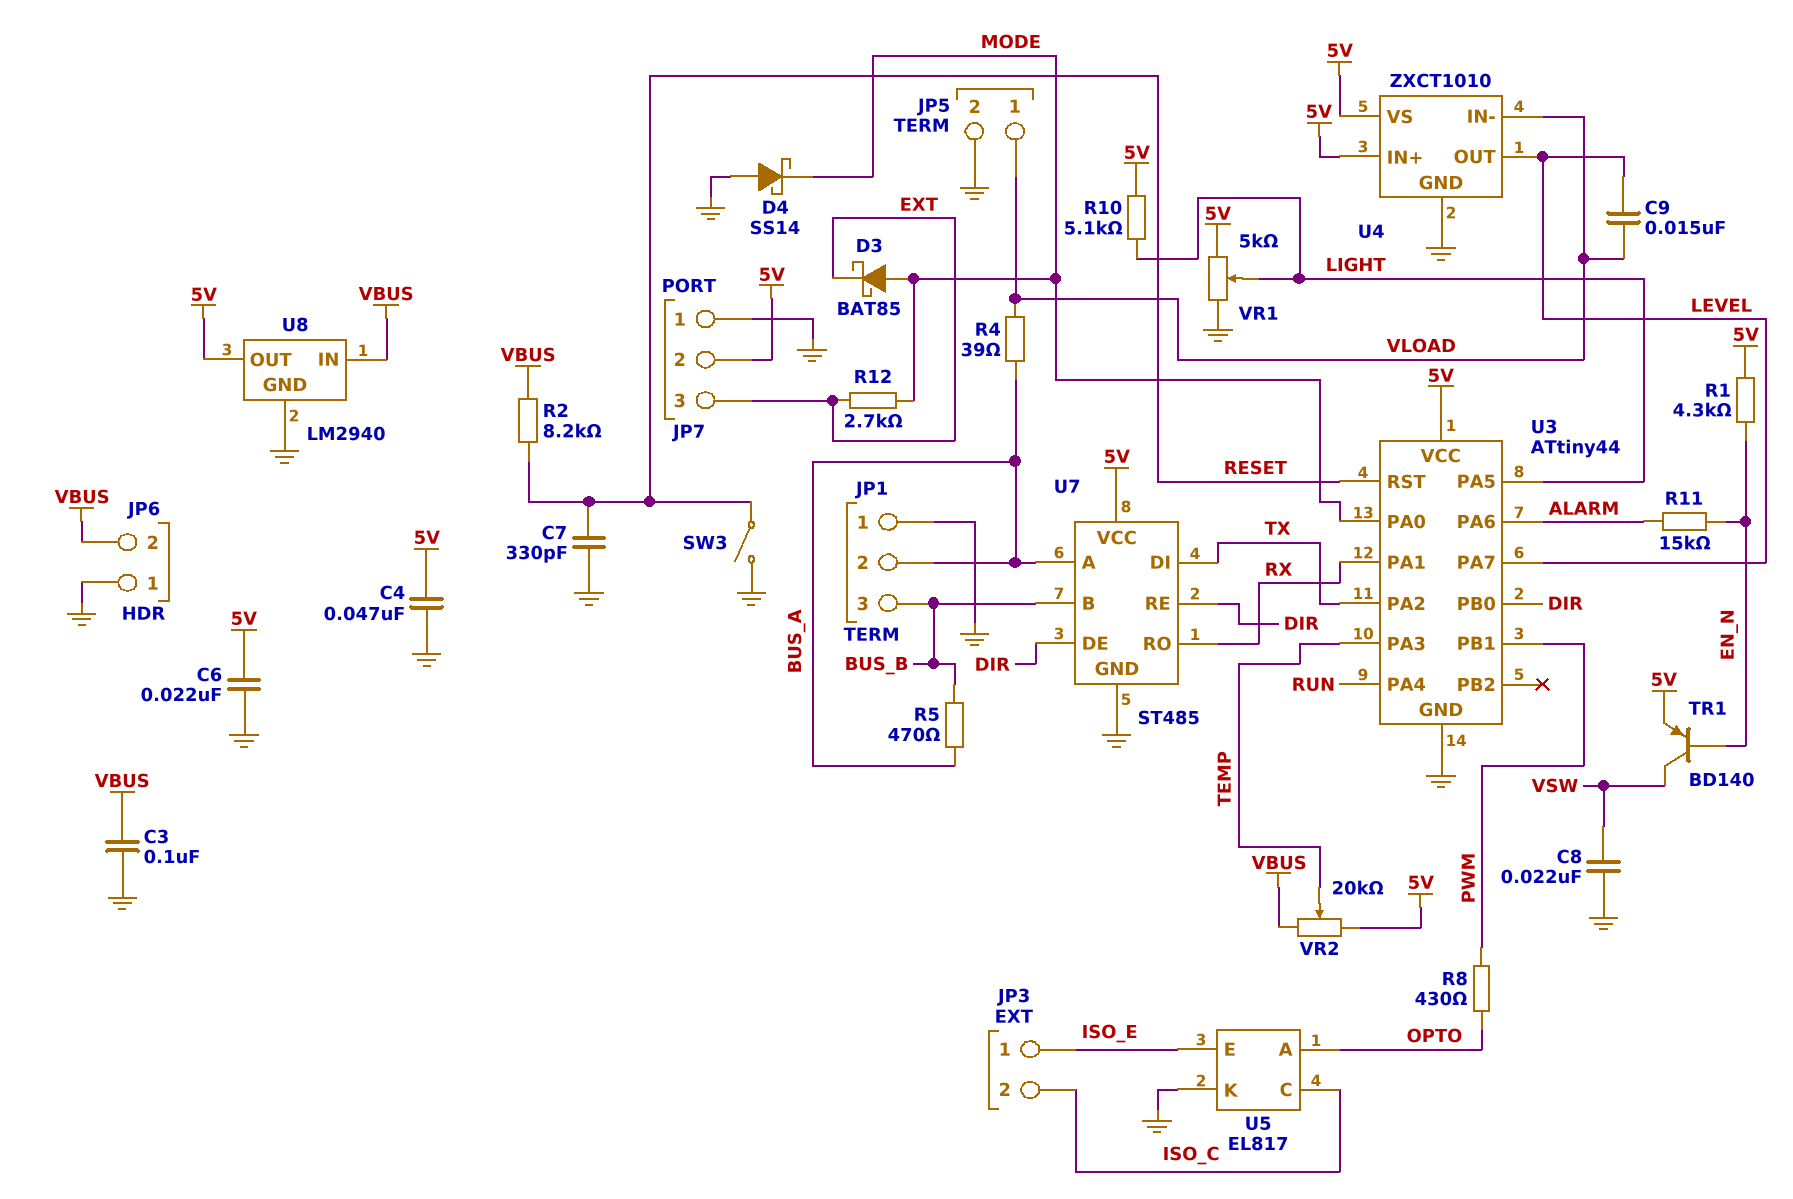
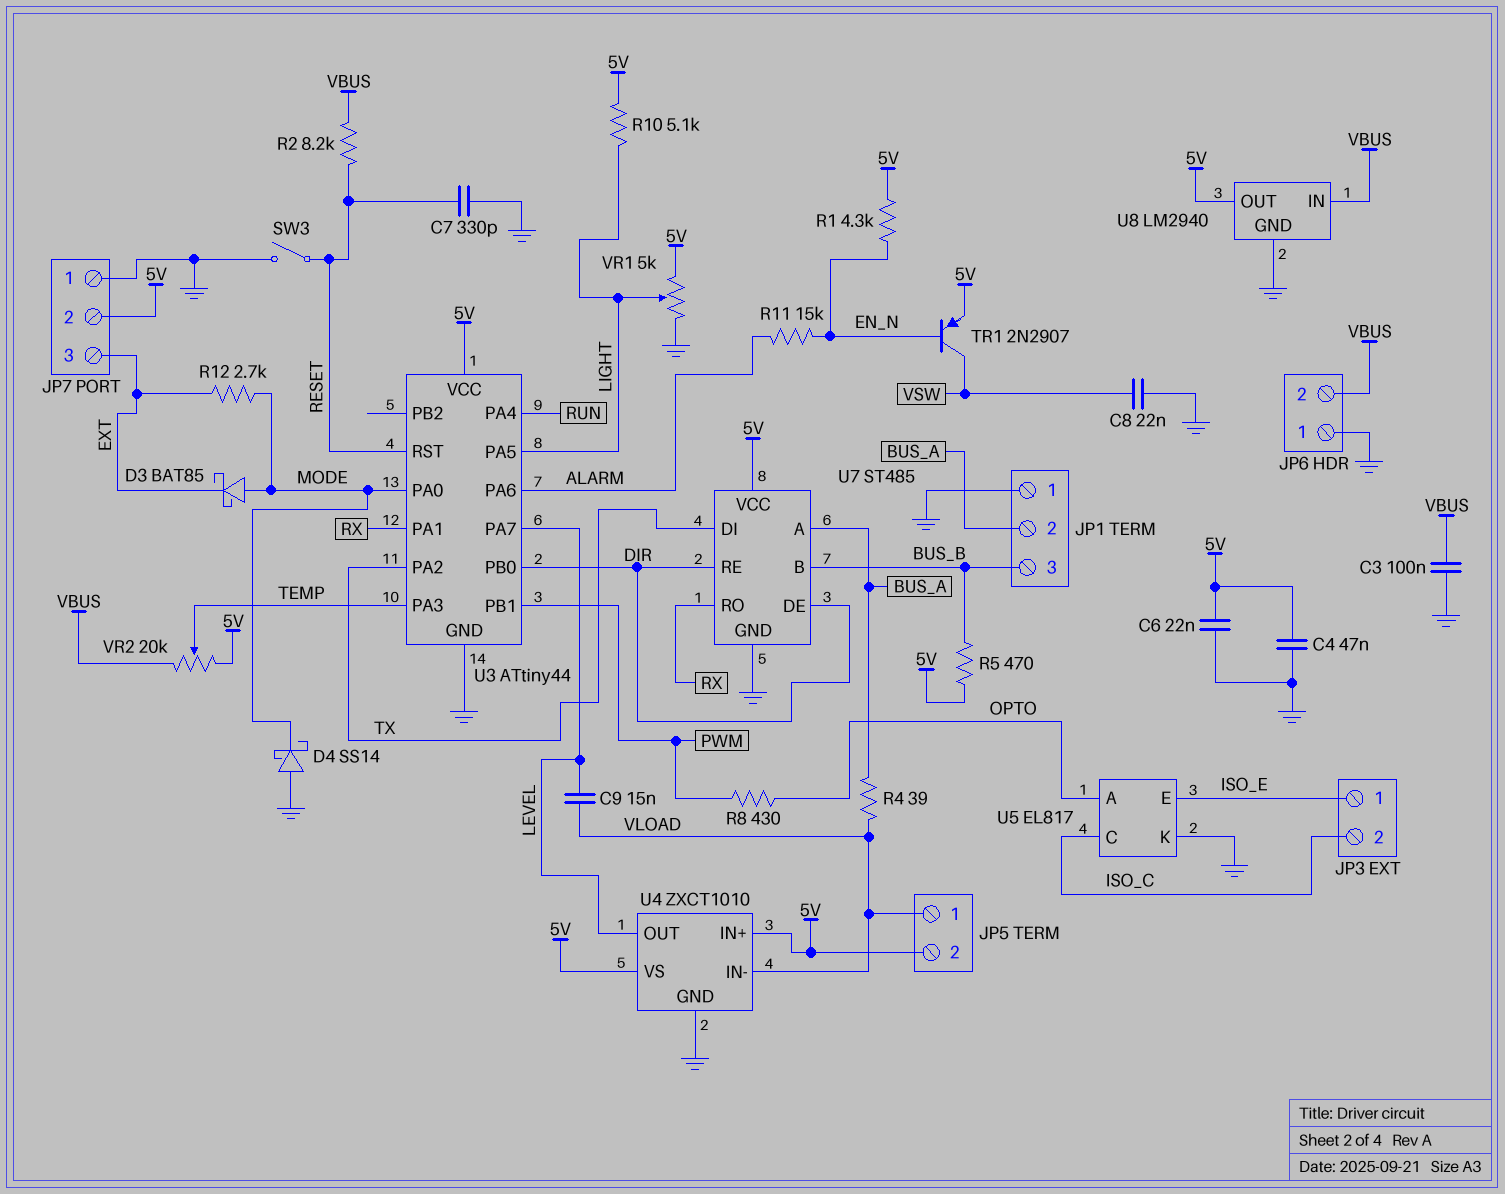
JP5 pin 2: GND -> 5V
R5: 470 (BUS_A, BUS_B) -> 470 (5V, BUS_B)
TR1: PNP BD140 (B EN_N, C VSW, E 5V) -> PNP 2N2907 (B EN_N, C VSW, E 5V)

